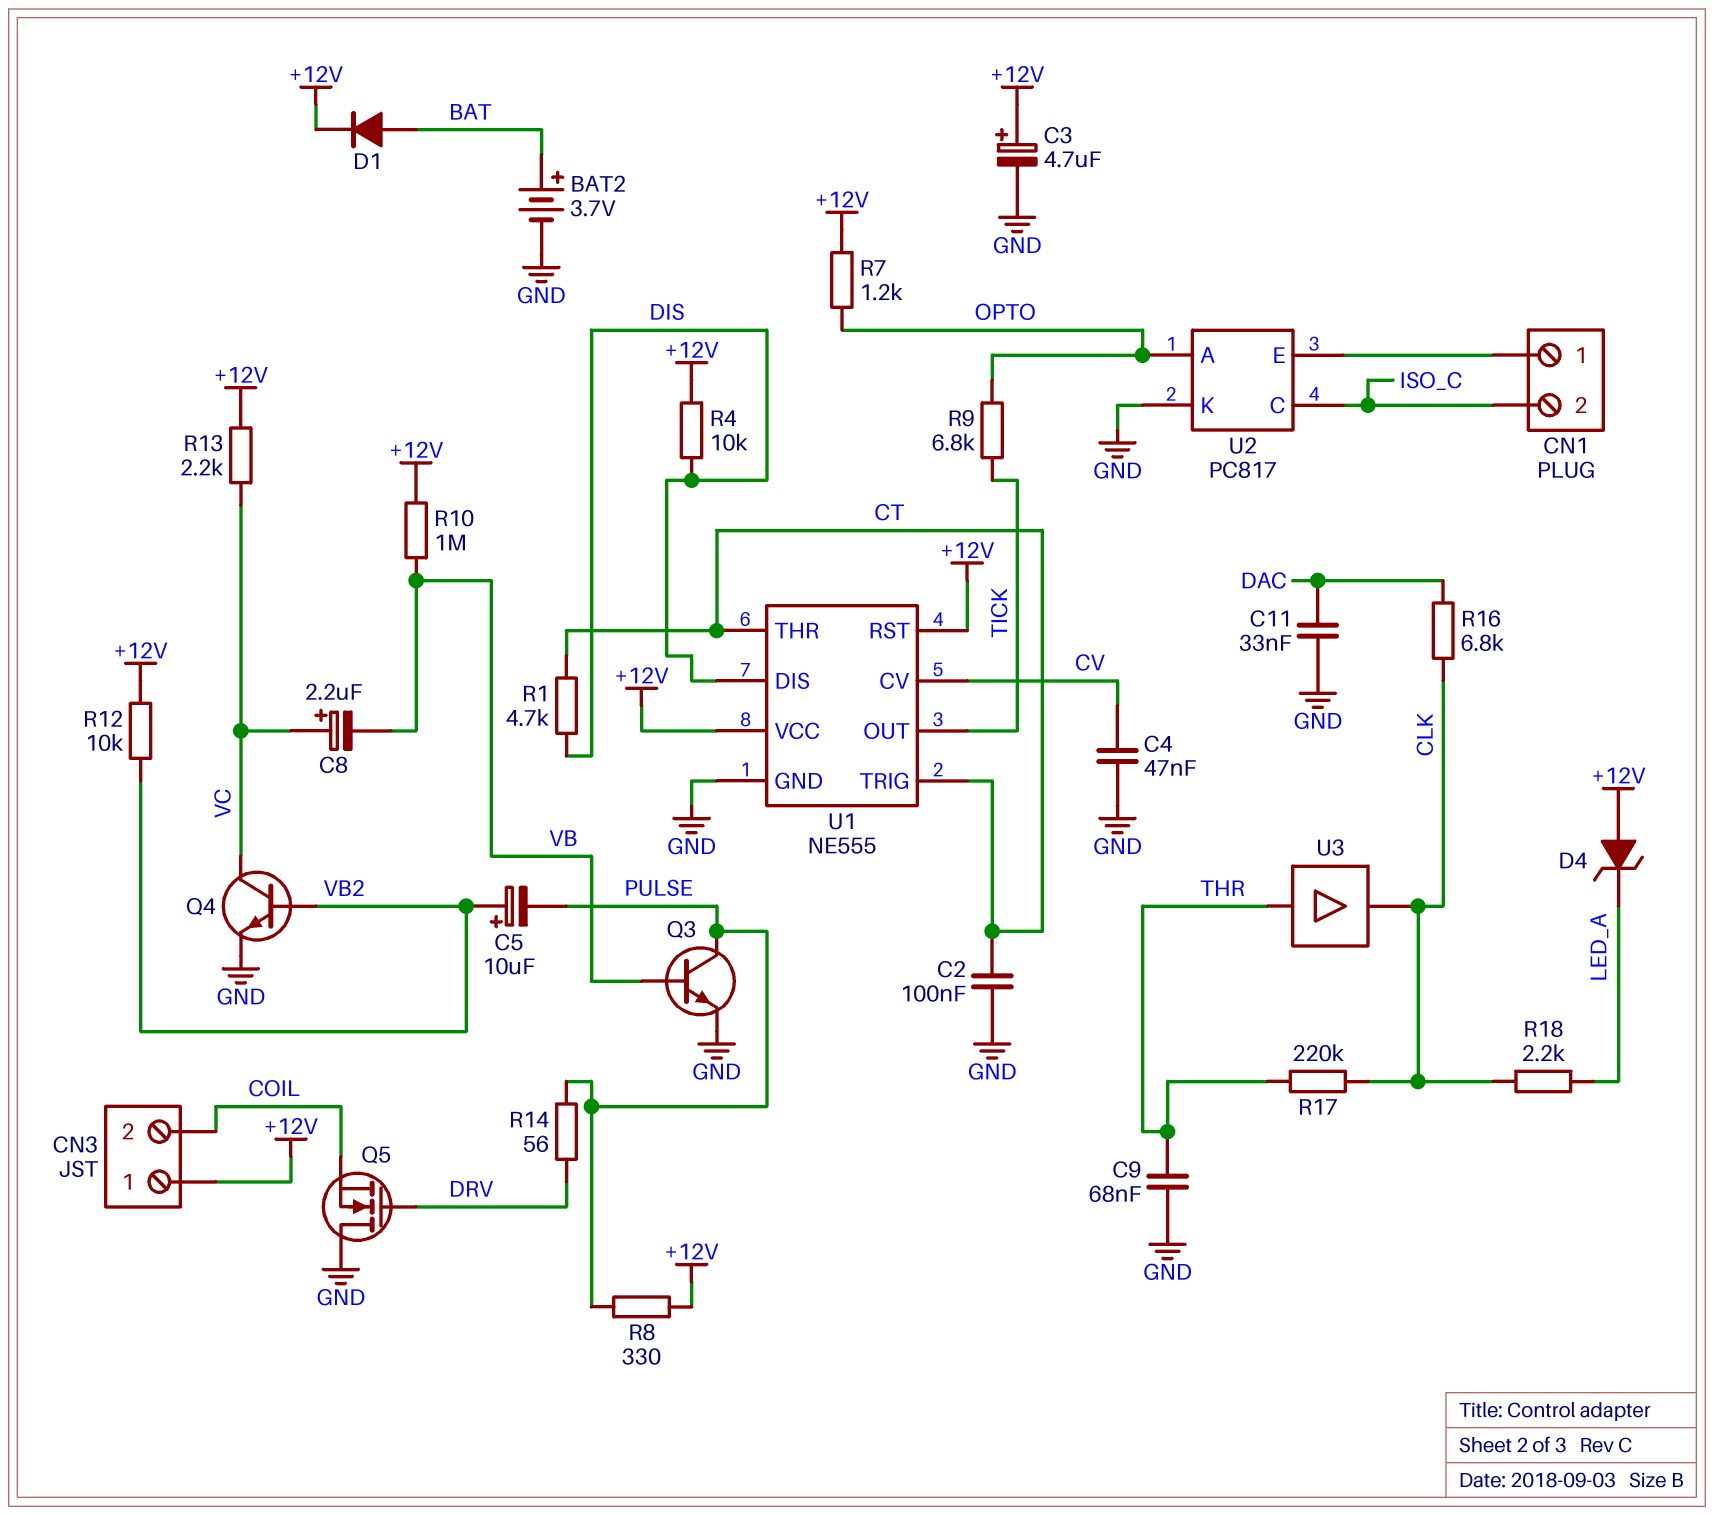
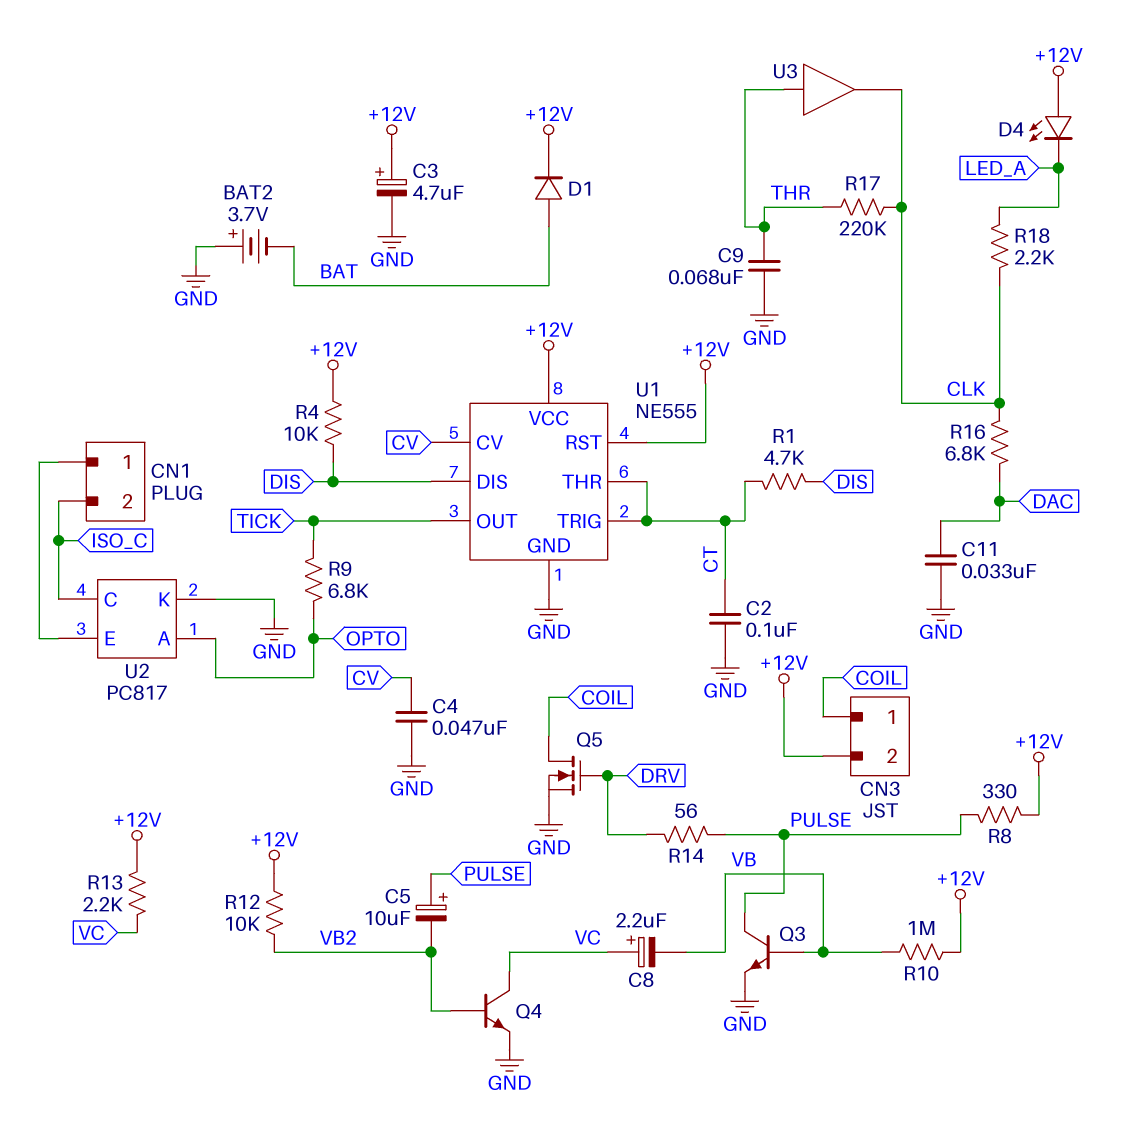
BAT2: 3.7V (plus BAT, minus GND) -> 3.7V (plus GND, minus BAT)
C5: 10uF (plus VB2, minus PULSE) -> 10uF (plus PULSE, minus VB2)
CN3 pin 1: +12V -> COIL
CN3 pin 2: COIL -> +12V
D4: zener (A +12V, K LED_A) -> LED (A +12V, K LED_A)
Q5: NMOS (G DRV, D GND, S COIL) -> NMOS (G DRV, D COIL, S GND)
R7: 1.2k (+12V, OPTO) -> none

